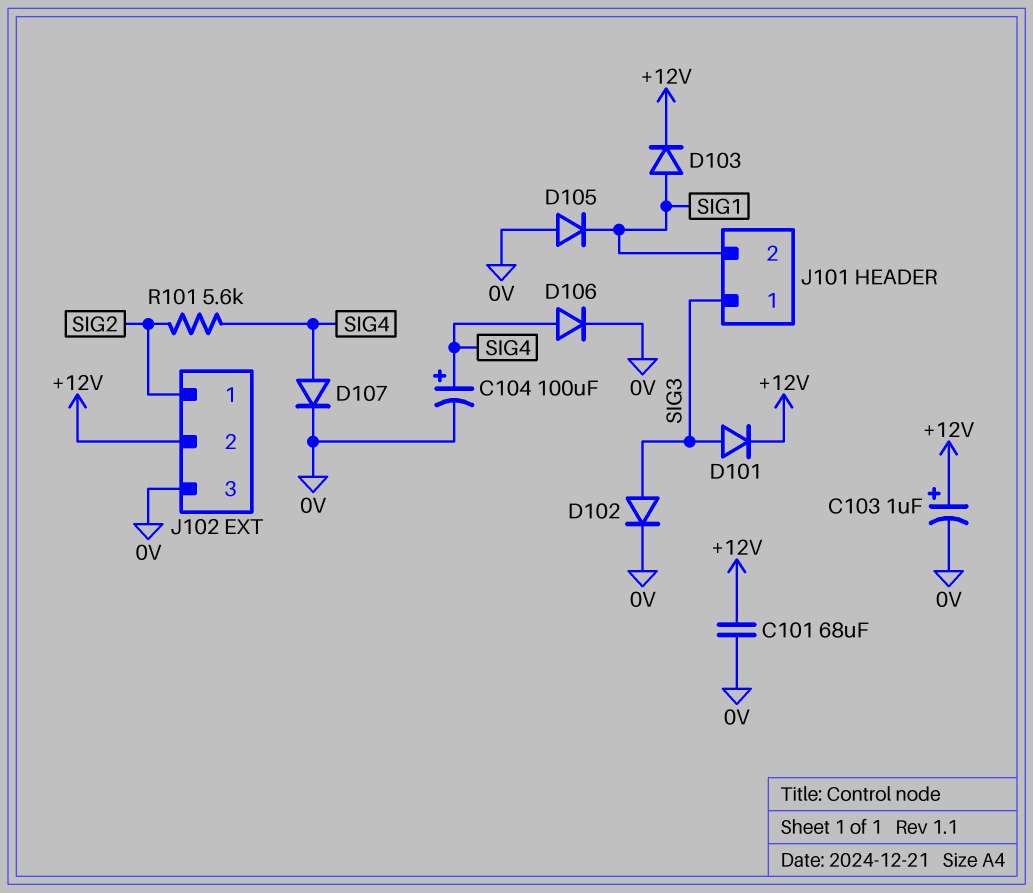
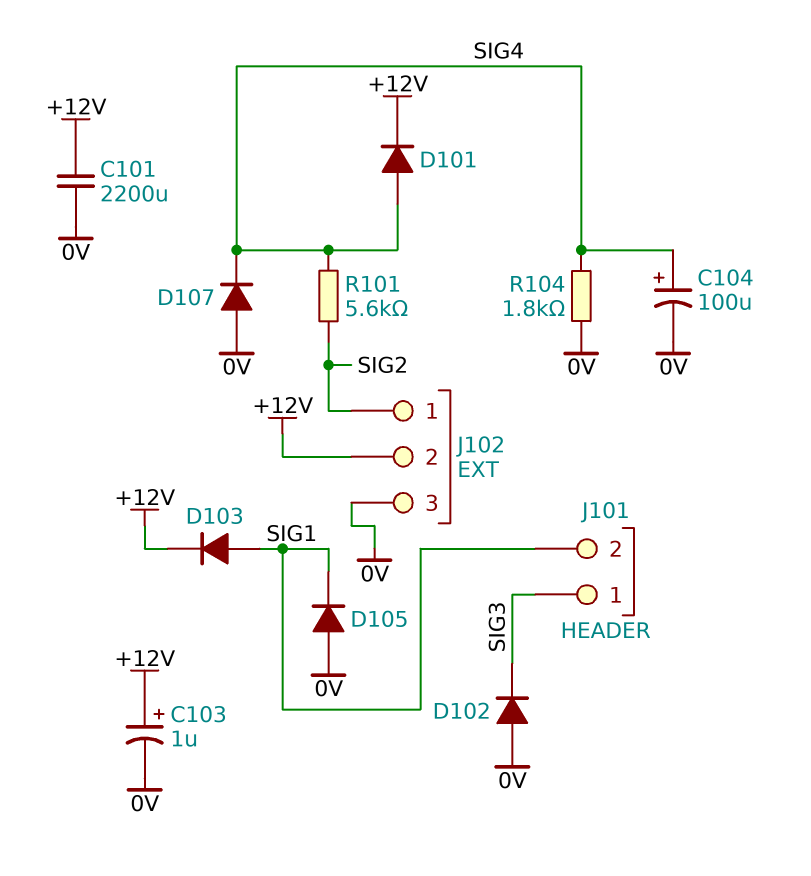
C101: 68uF (+12V, 0V) -> 2200uF (+12V, 0V)
D101: diode (A SIG3, K +12V) -> diode (A SIG4, K +12V)
D102: diode (A SIG3, K 0V) -> diode (A 0V, K SIG3)
D106: diode (A SIG4, K 0V) -> none
D107: diode (A SIG4, K 0V) -> diode (A 0V, K SIG4)
R104: none -> 1.8k (0V, SIG4)

